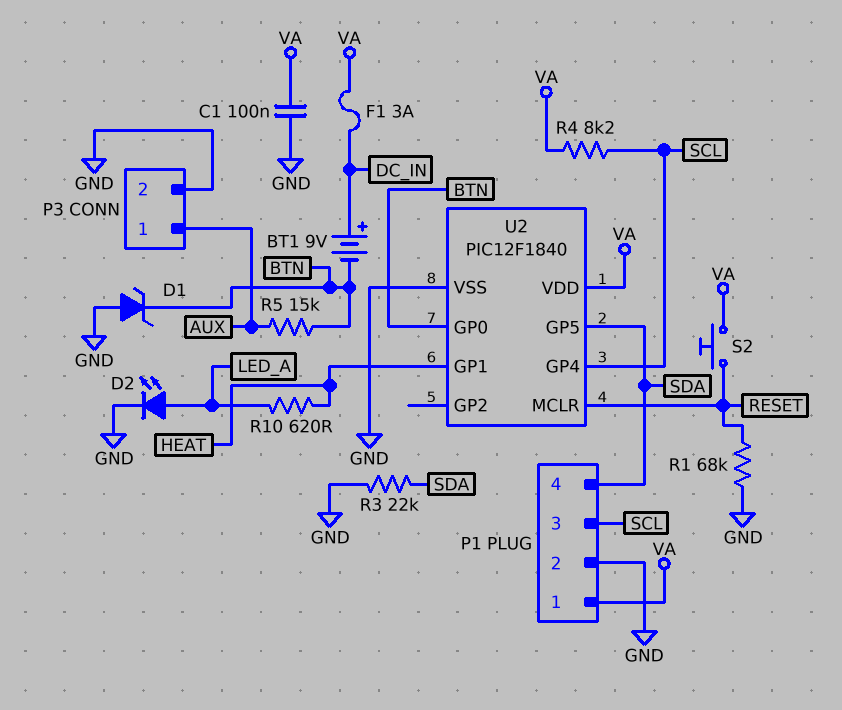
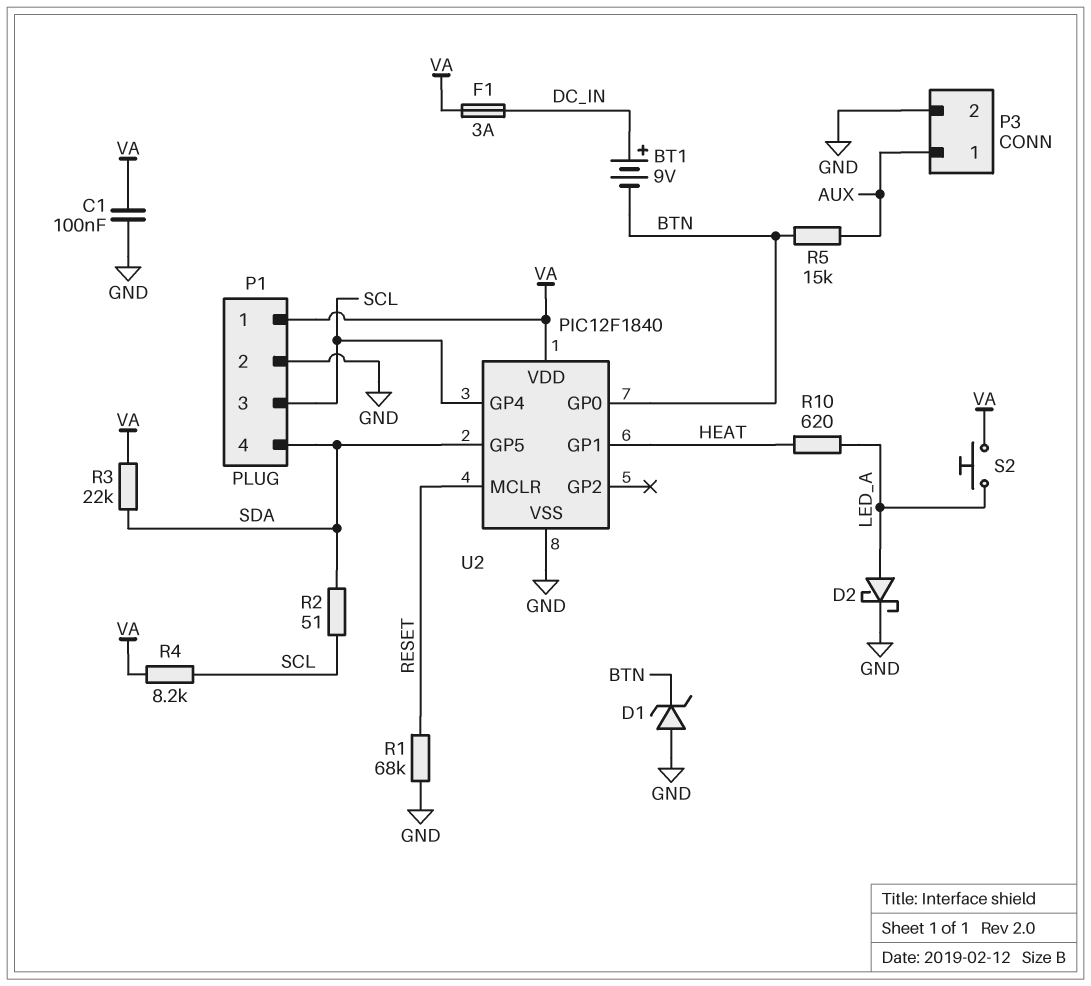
D2: LED (A LED_A, K GND) -> schottky (A LED_A, K GND)
R2: none -> 51 (SCL, SDA)
R3: 22k (GND, SDA) -> 22k (SDA, VA)
S2: button (RESET, VA) -> button (LED_A, VA)

